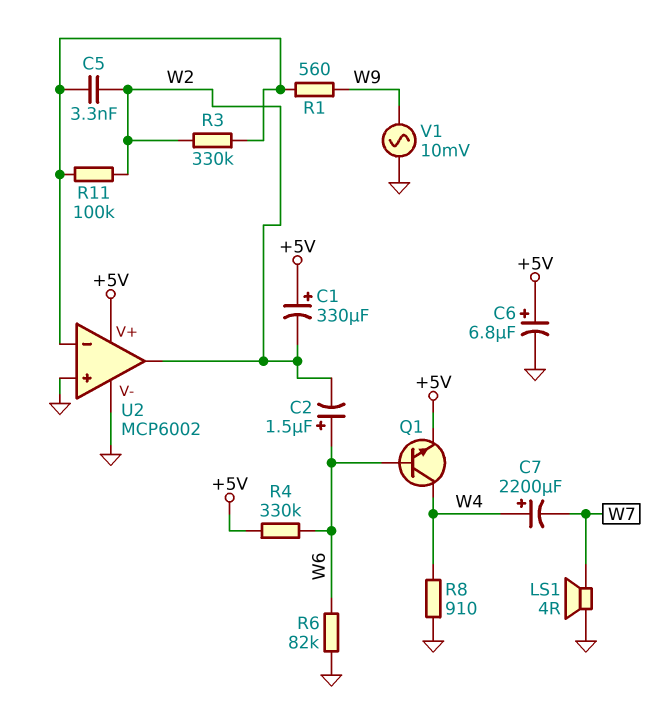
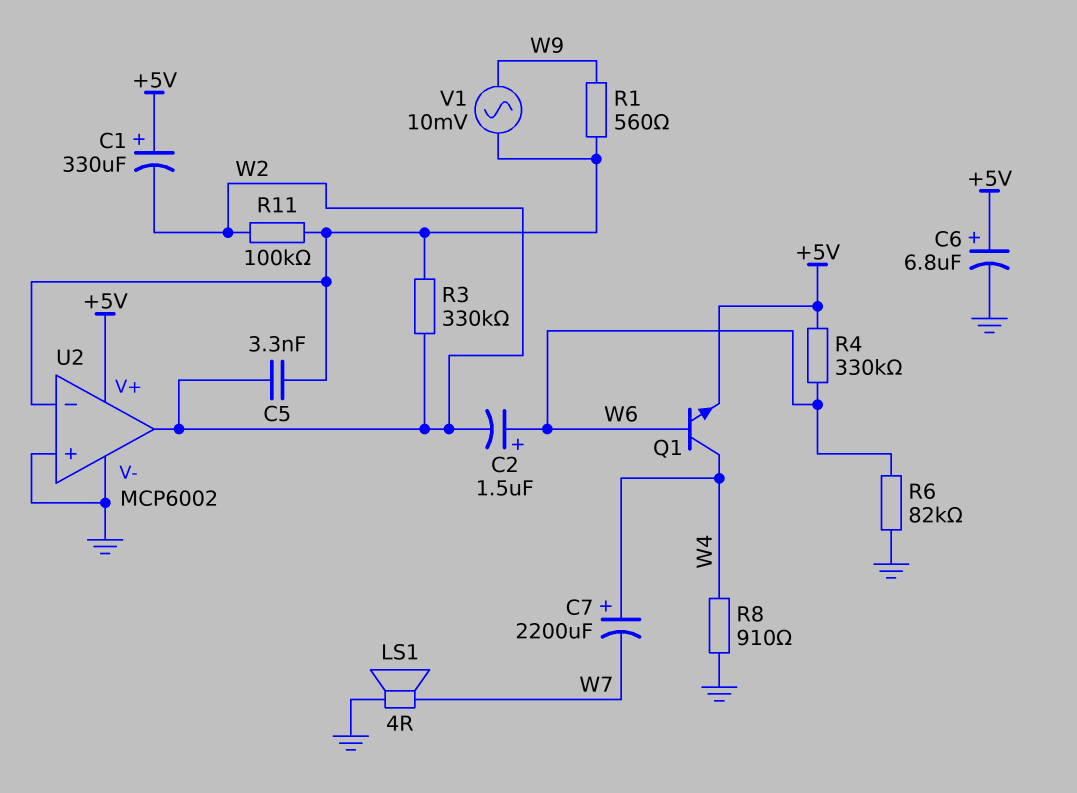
V1: AC 10mV (GND, W9) -> AC 10mV (U2/in-, W9)

